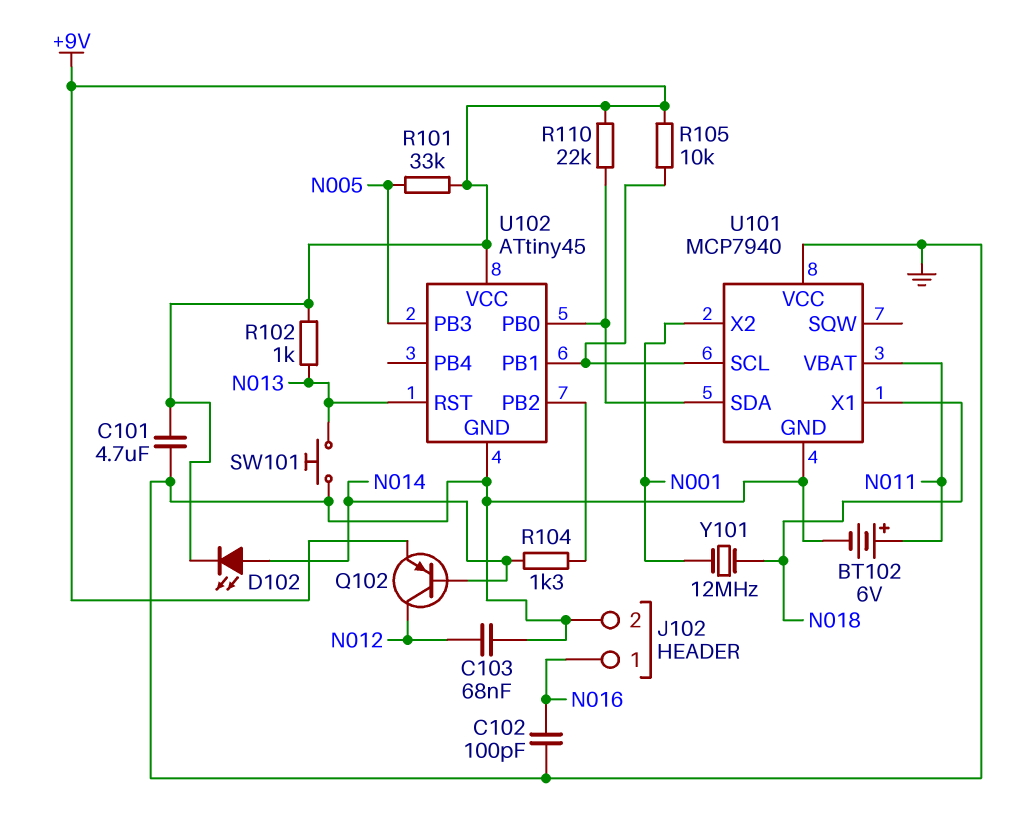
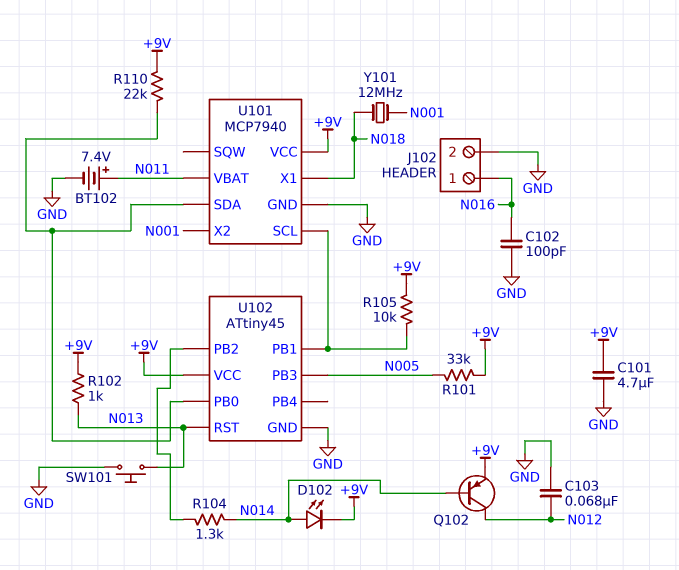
BT102: 6V (plus N011, minus GND) -> 7.4V (plus N011, minus GND)
U101 pin VCC: GND -> +9V

